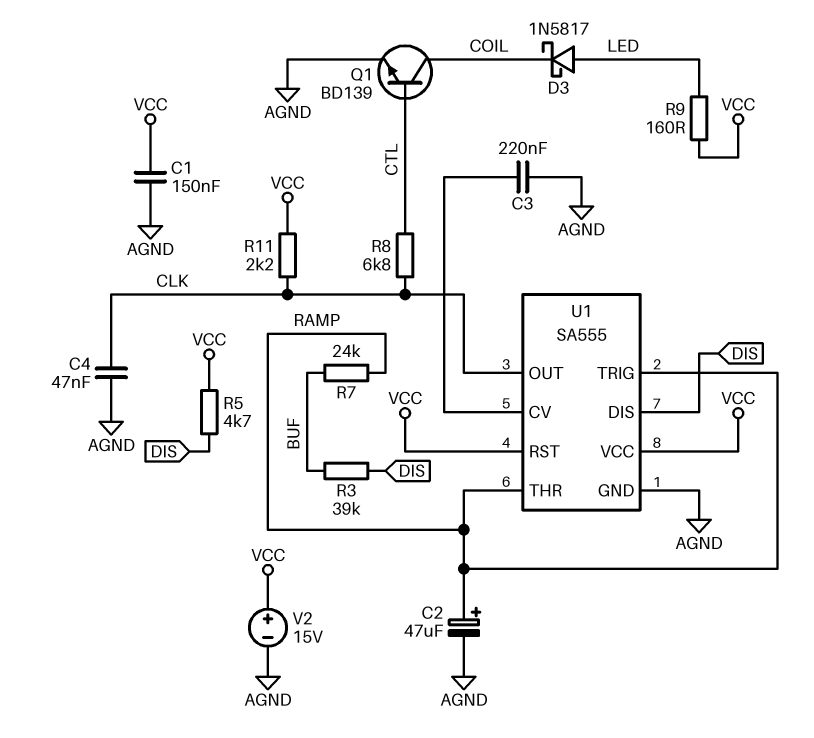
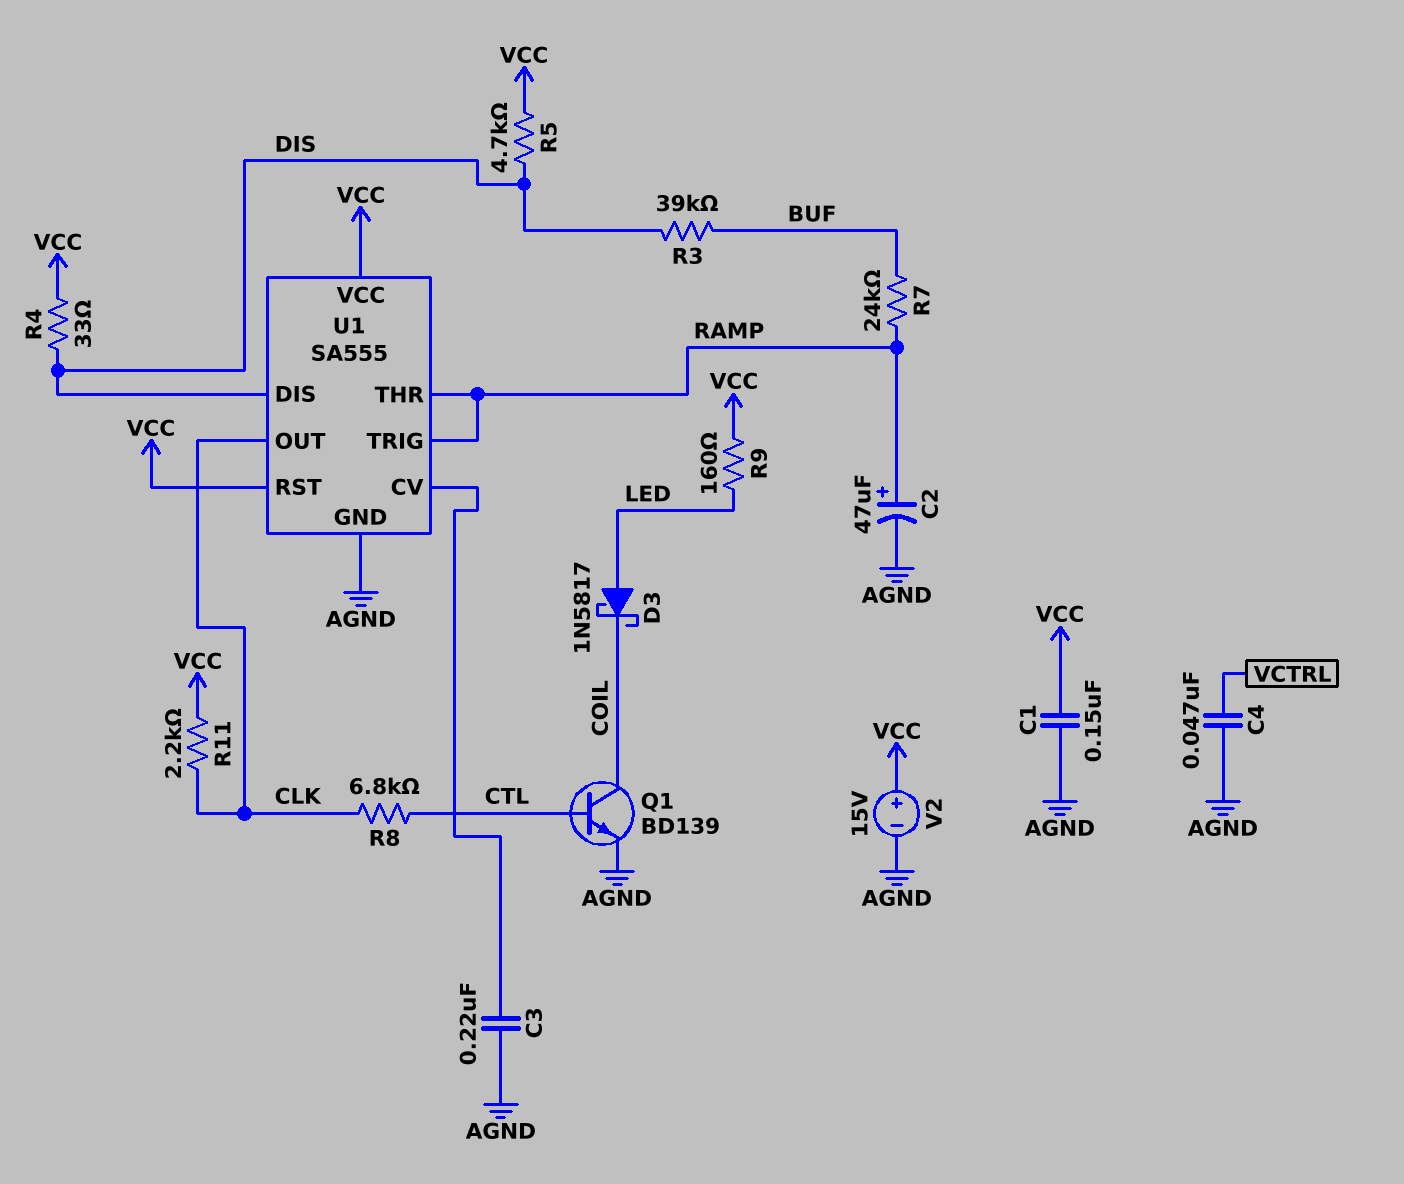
C4: 47nF (AGND, CLK) -> 47nF (AGND, VCTRL)
R4: none -> 33 (DIS, VCC)

